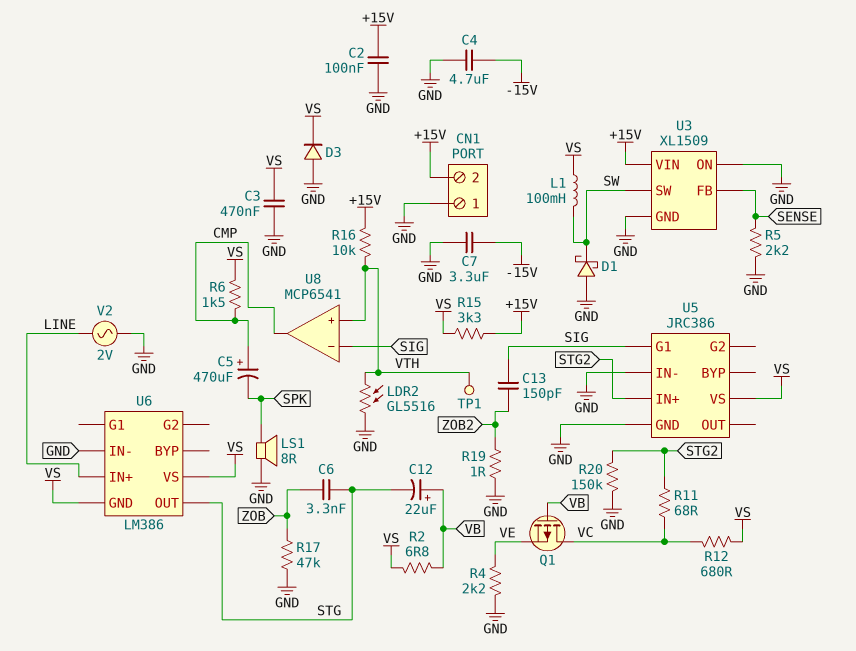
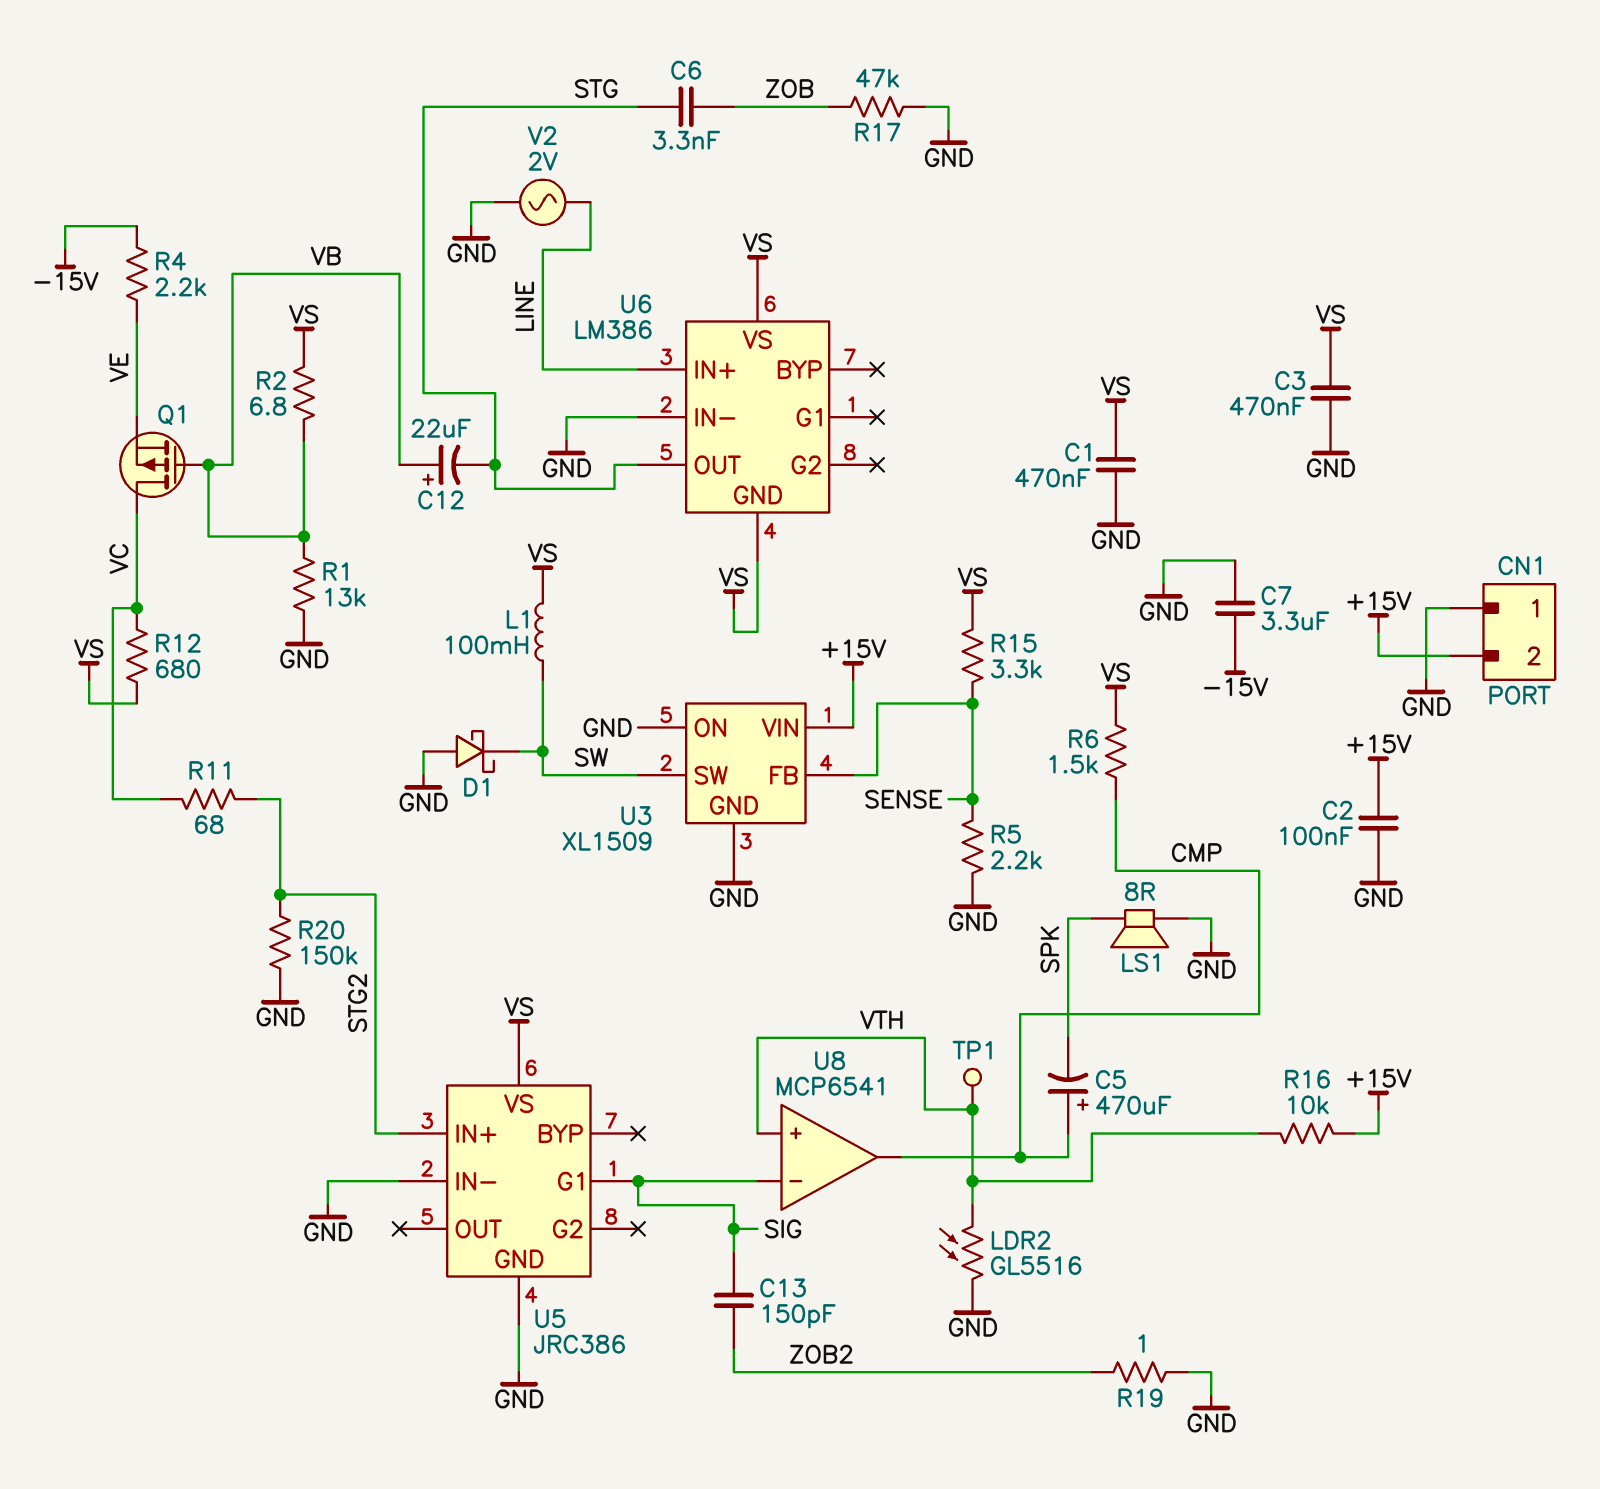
C1: none -> 470nF (GND, VS)
C4: 4.7uF (-15V, GND) -> none
D3: diode (A GND, K VS) -> none
R1: none -> 13k (GND, VB)
R4: 2.2k (GND, VE) -> 2.2k (-15V, VE)
R15: 3.3k (+15V, VS) -> 3.3k (SENSE, VS)

